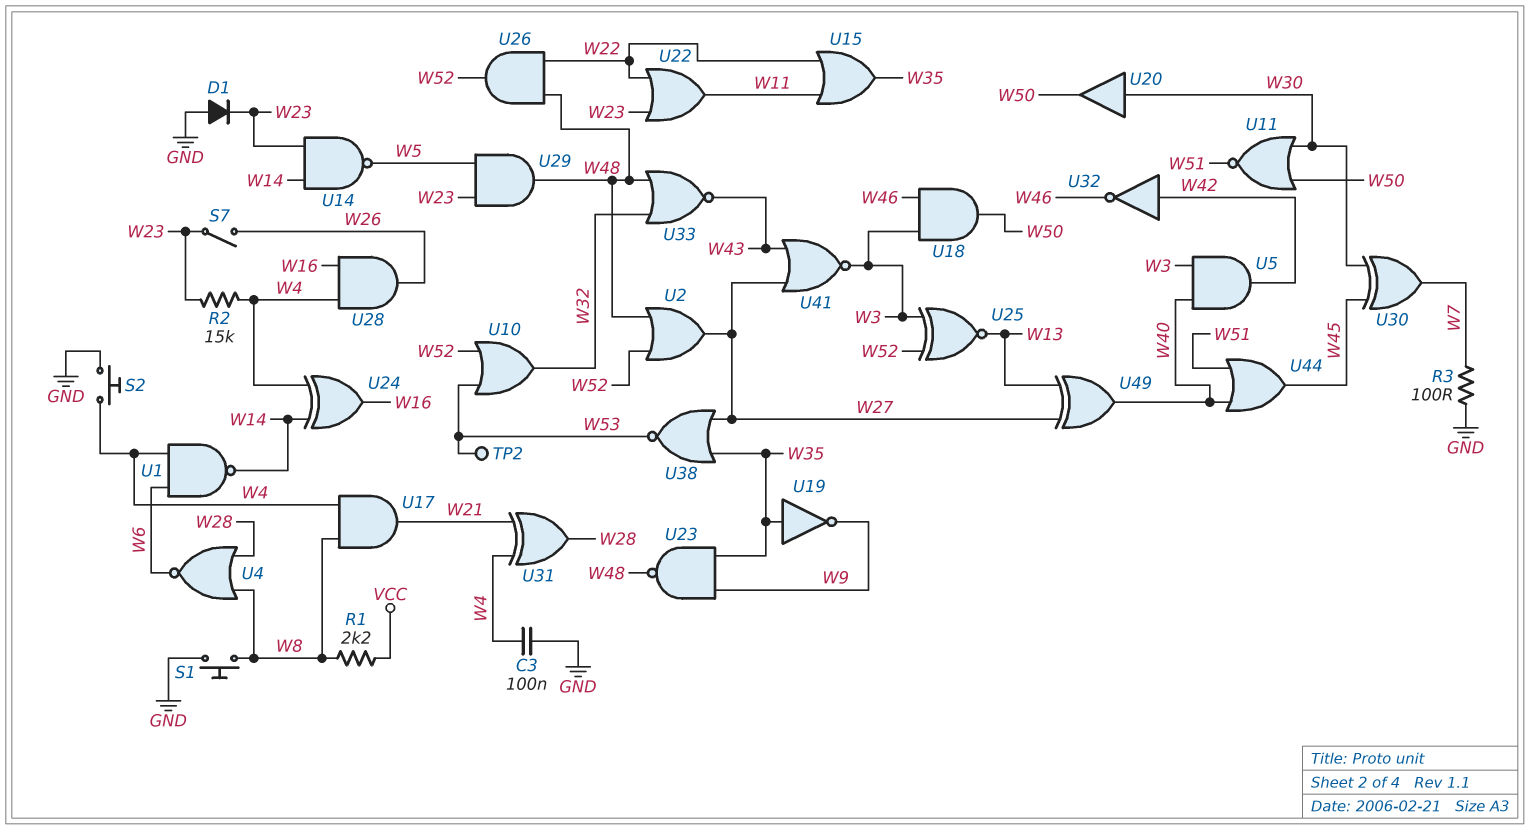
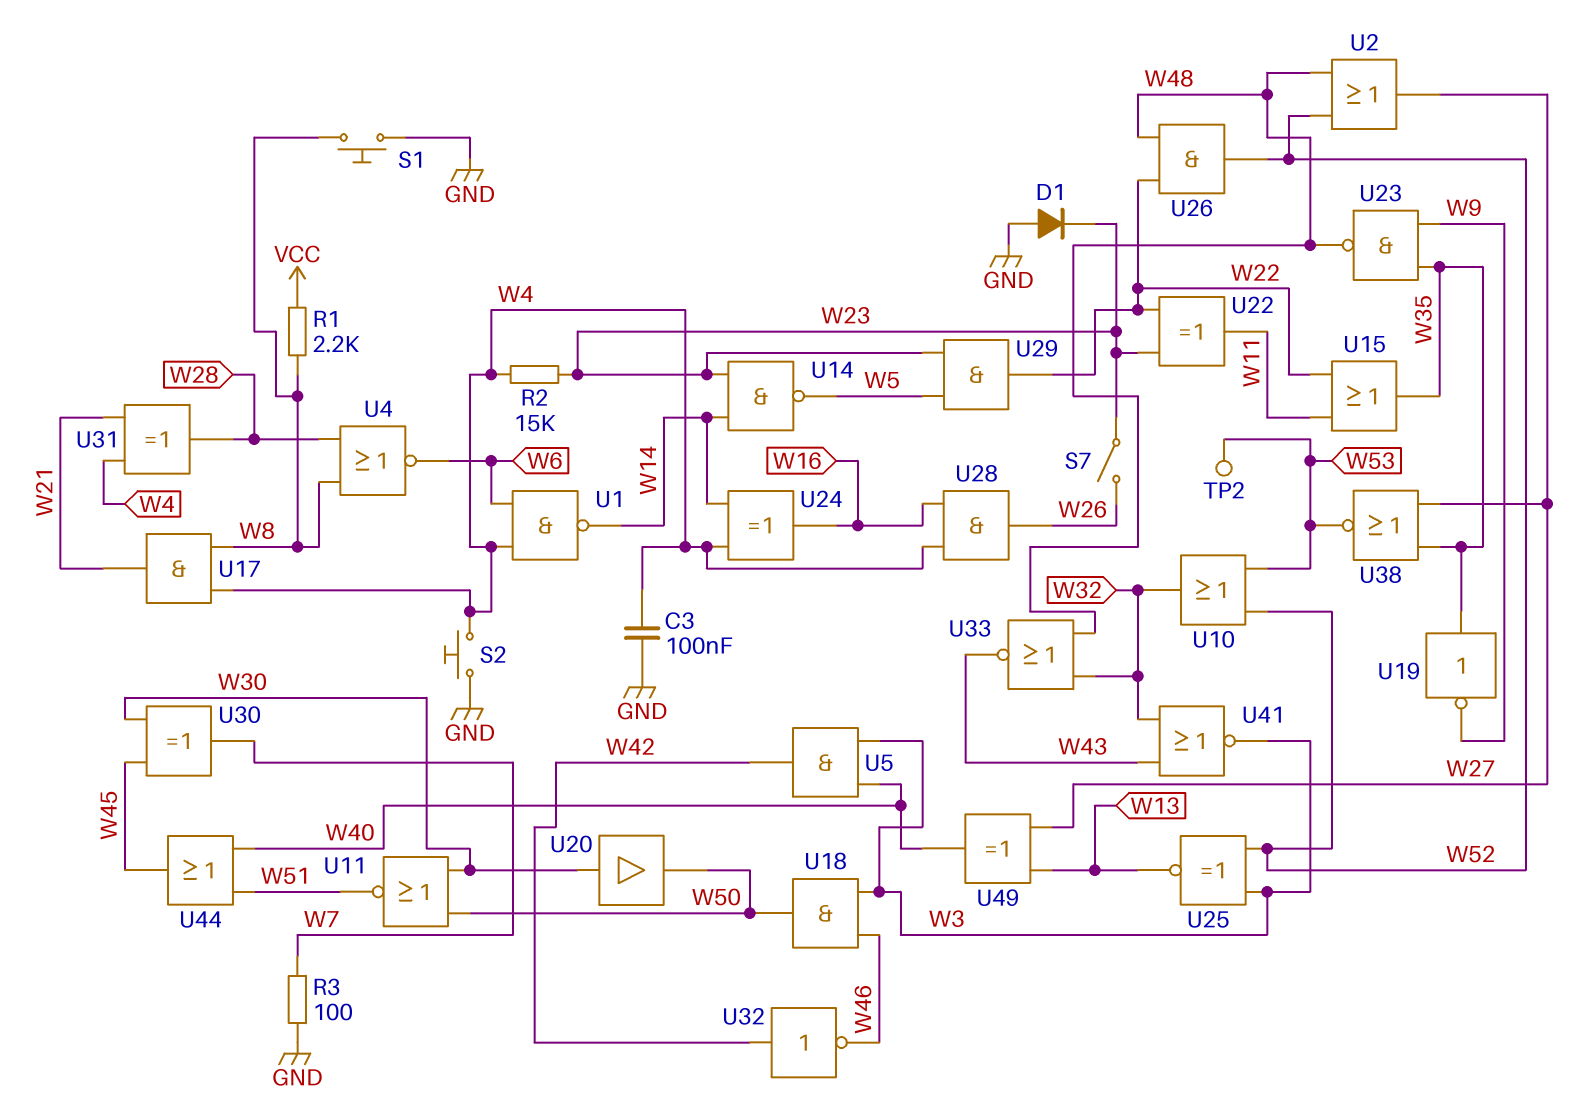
U22: OR (in W22, in W23, out W11) -> XOR (in W22, in W23, out W11)
U29: AND (in W5, in W23, out W48) -> AND (in W5, in W23, out W22)
U41: NOR (in W27, in W43, out W3) -> NOR (in W32, in W43, out W3)

